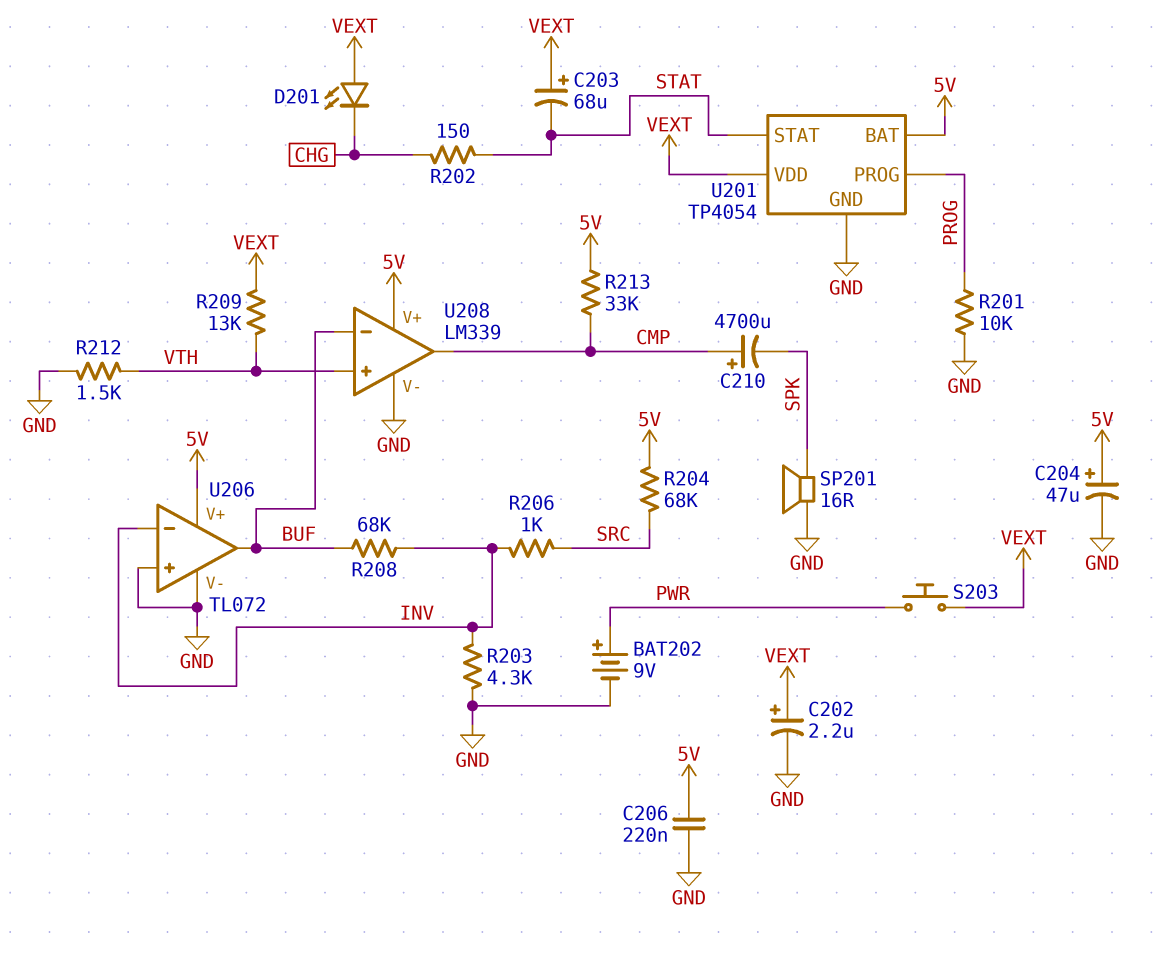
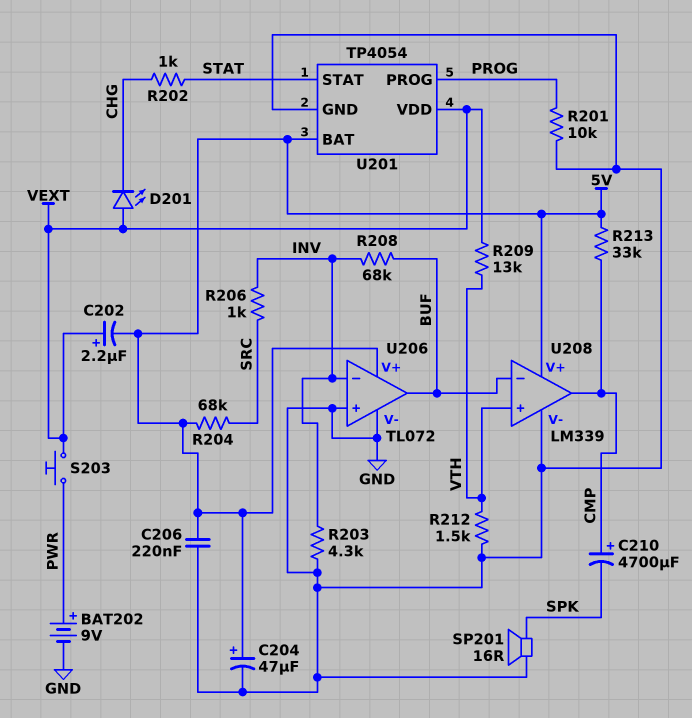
C202: 2.2uF (plus VEXT, minus GND) -> 2.2uF (plus VEXT, minus 5V)
C203: 68uF (plus VEXT, minus STAT) -> none
R202: 150 (CHG, STAT) -> 1k (CHG, STAT)

